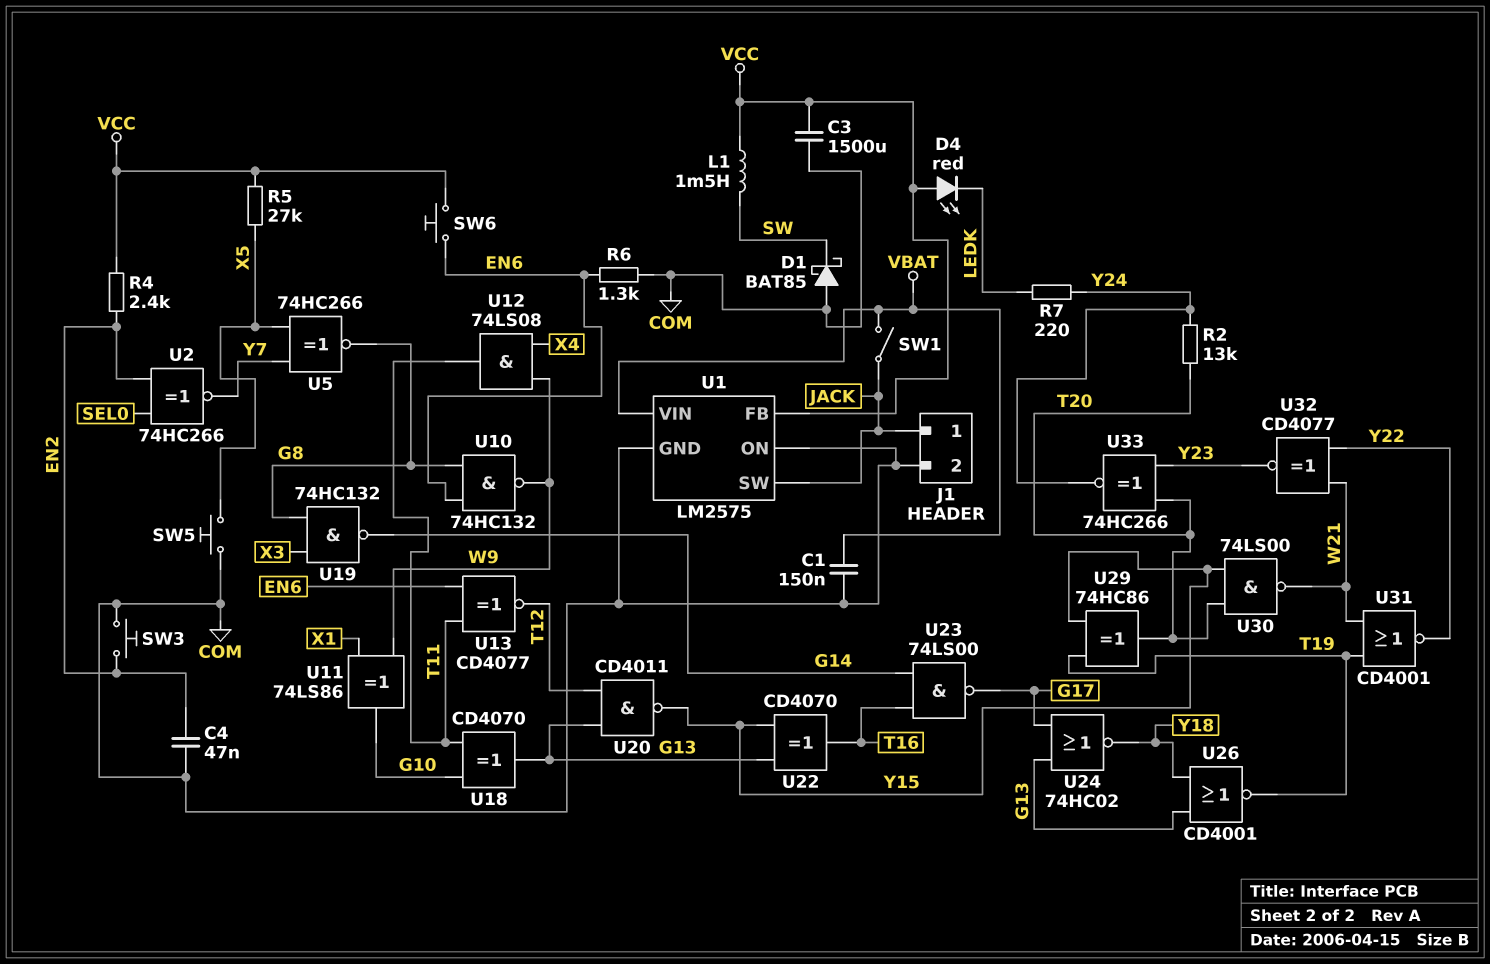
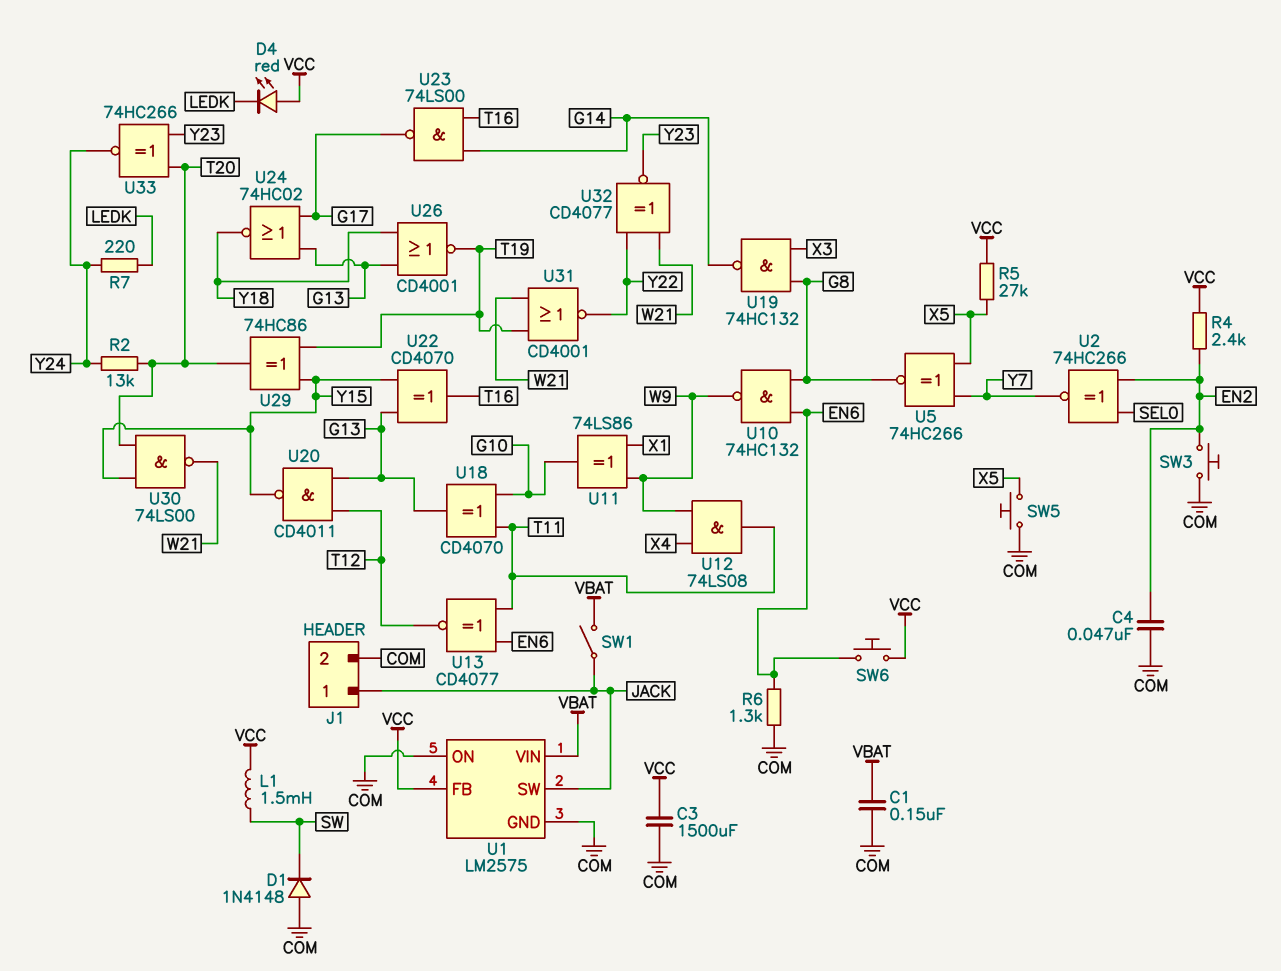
D1: schottky BAT85 (A COM, K SW) -> diode 1N4148 (A COM, K SW)

